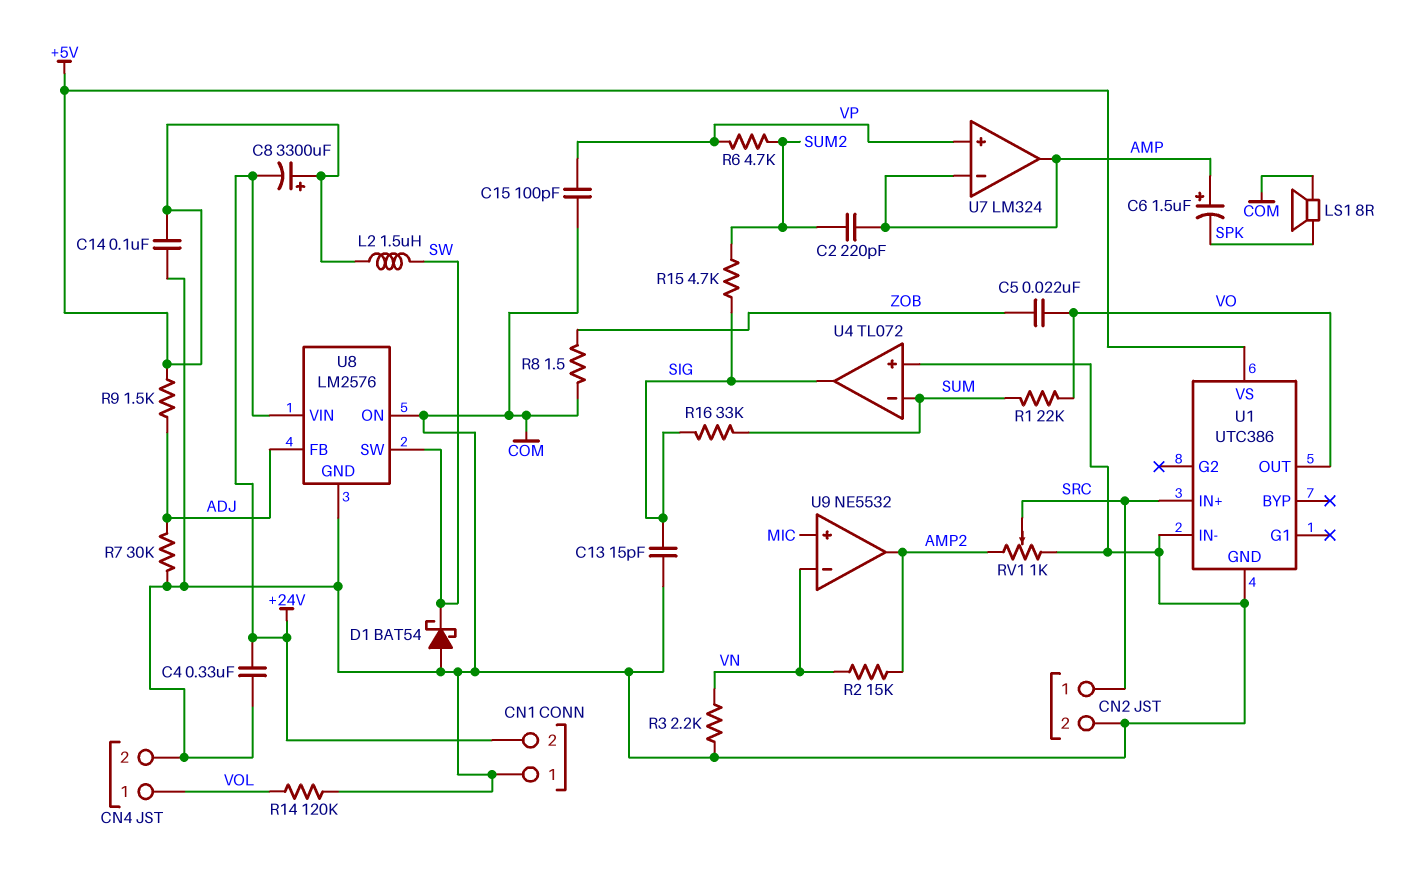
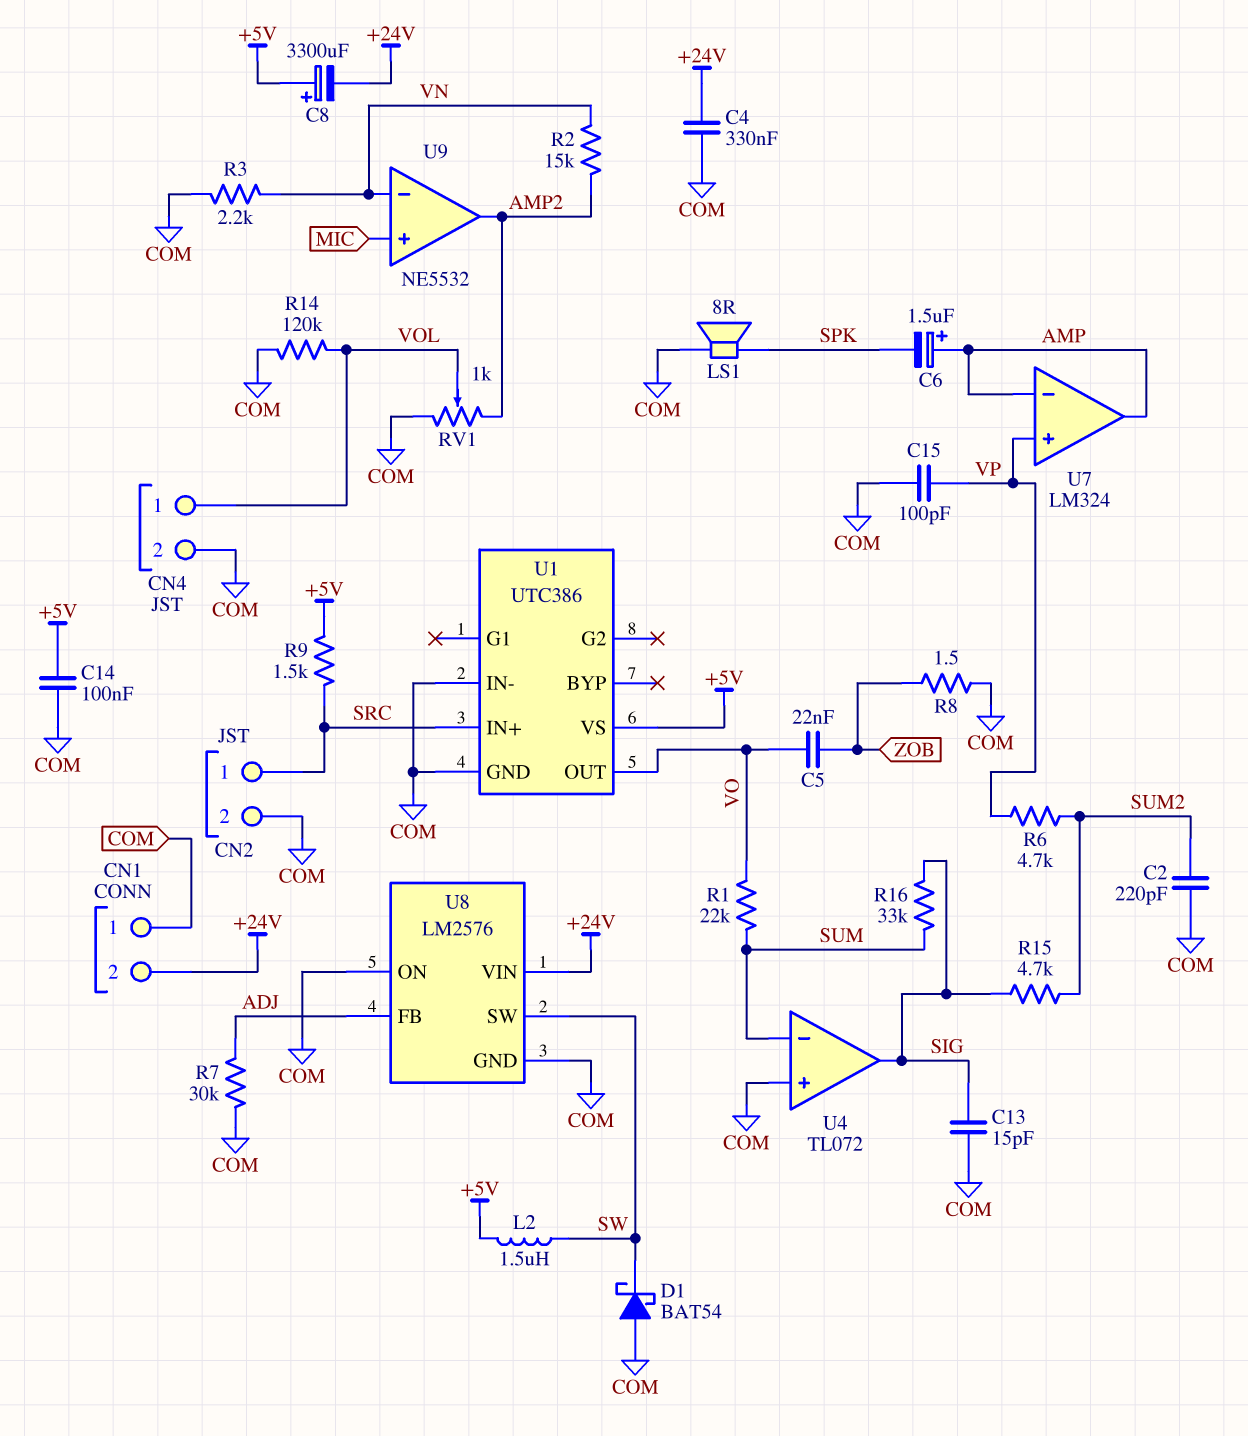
C2: 220pF (AMP, SUM2) -> 220pF (COM, SUM2)
R9: 1.5k (+5V, ADJ) -> 1.5k (+5V, SRC)
RV1: 1k (AMP2, COM, wiper SRC) -> 1k (AMP2, COM, wiper VOL)

